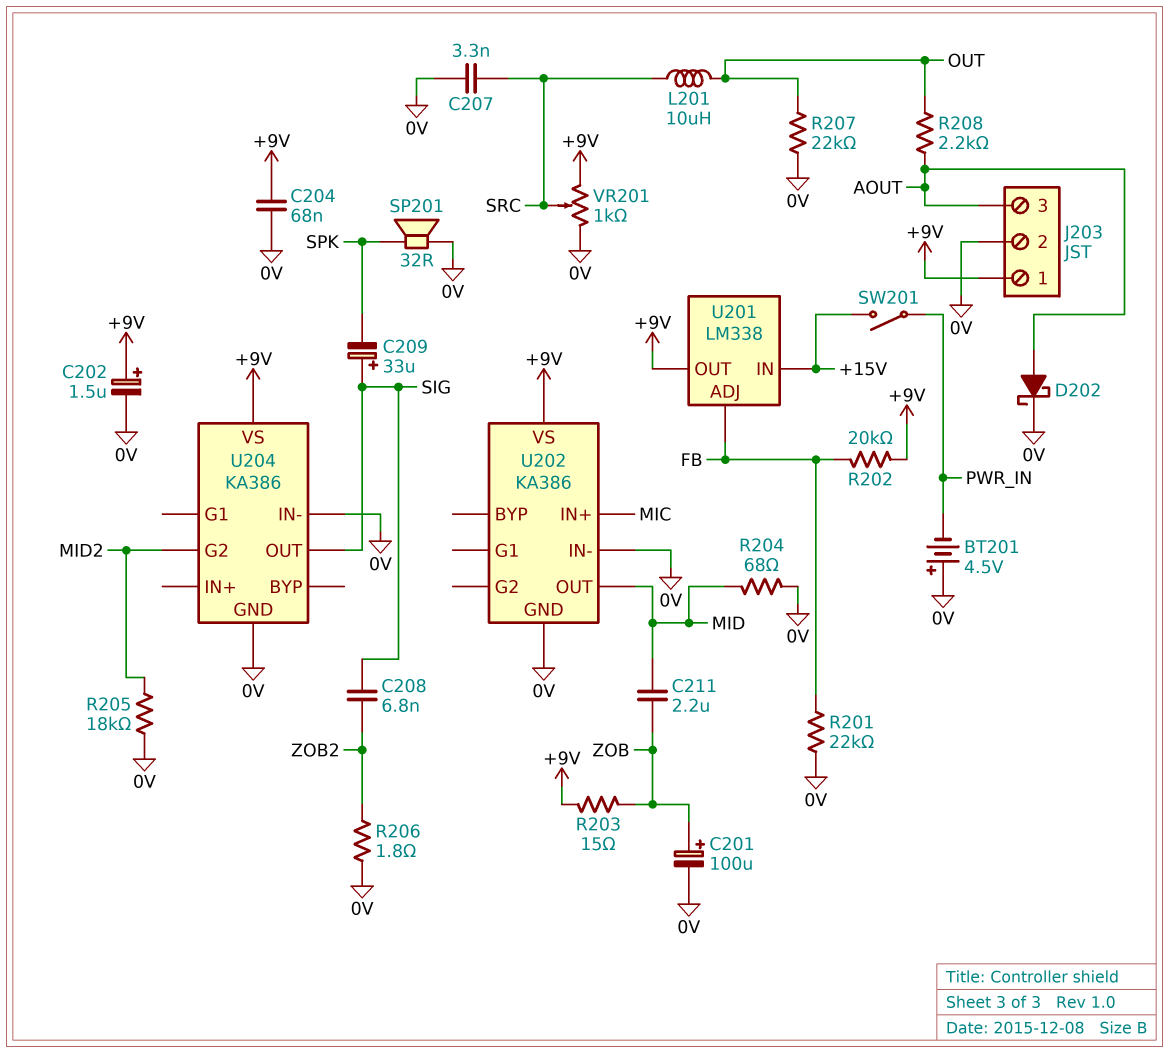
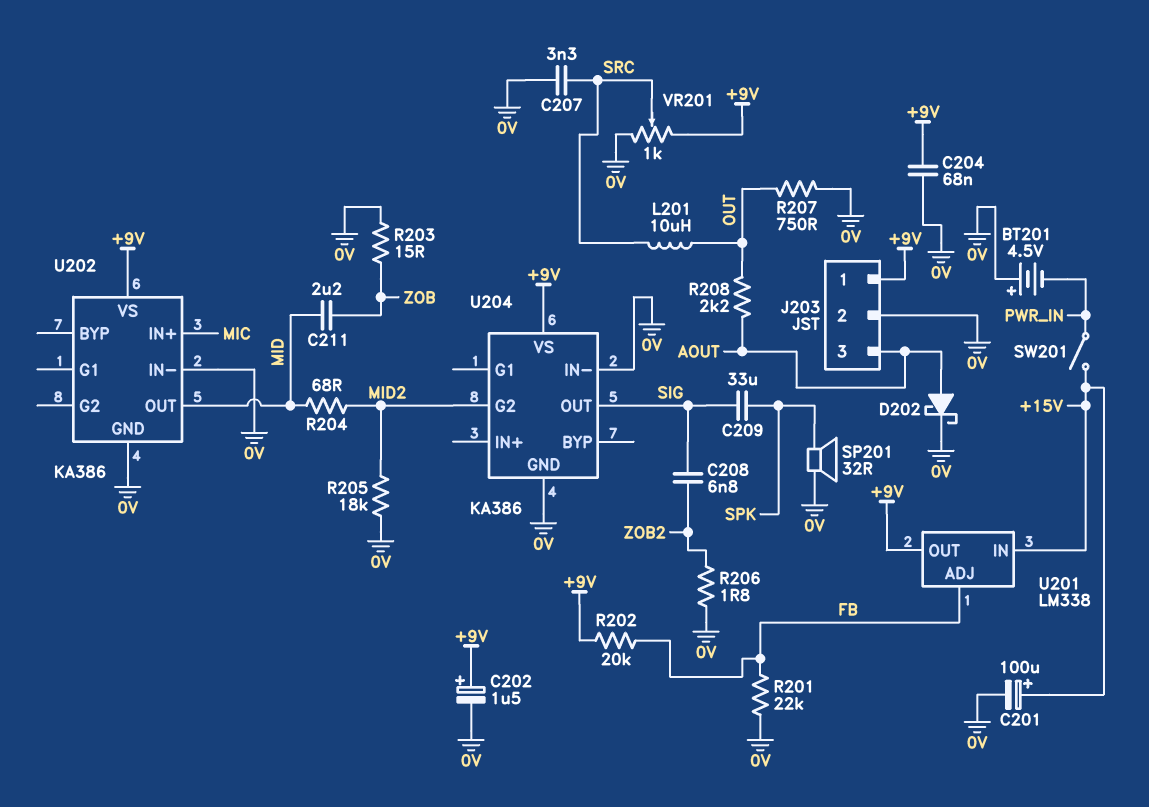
C201: 100uF (plus ZOB, minus 0V) -> 100uF (plus +15V, minus 0V)
C209: 33uF (plus SIG, minus SPK) -> 33uF (SIG, SPK)
R203: 15 (+9V, ZOB) -> 15 (0V, ZOB)
R204: 68 (0V, MID) -> 68 (MID, MID2)
R207: 22k (0V, OUT) -> 750 (0V, OUT)

